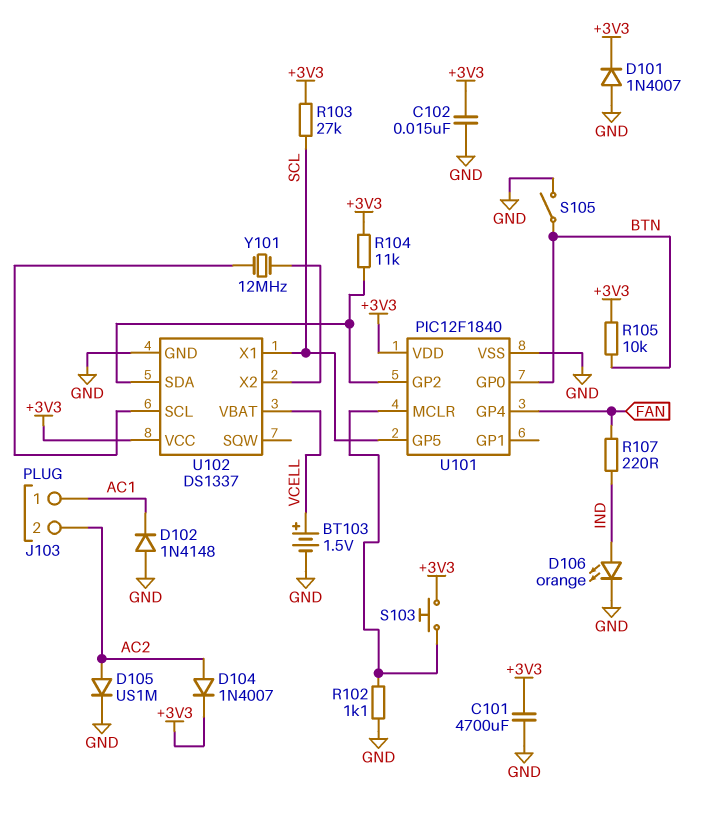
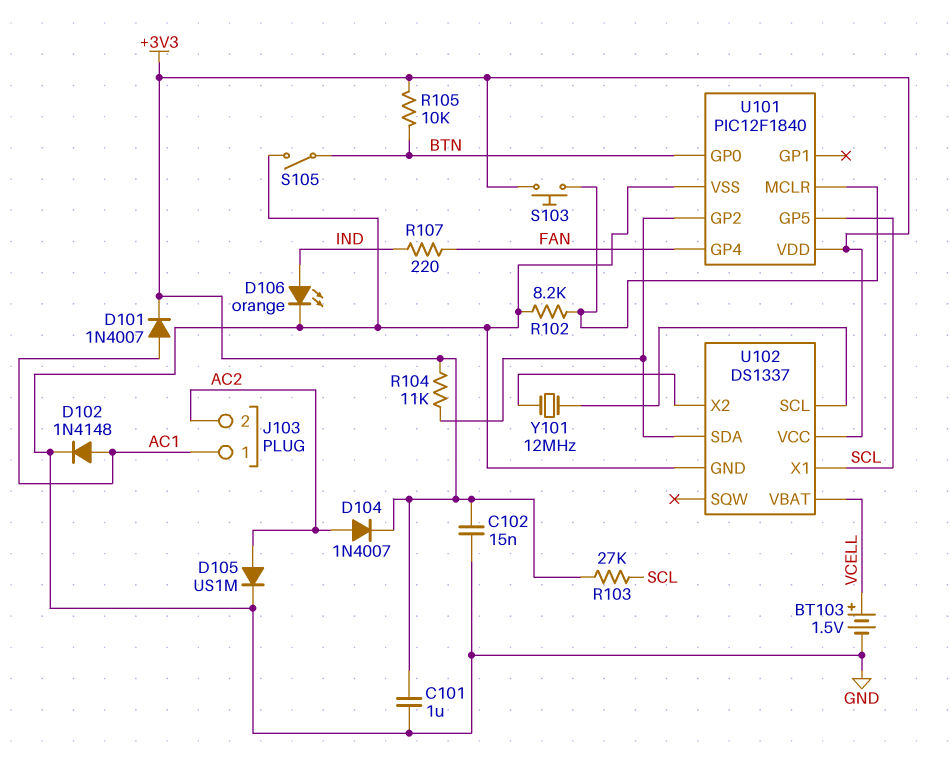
C101: 4700uF (+3V3, GND) -> 1uF (+3V3, GND)
D101: diode 1N4007 (A GND, K +3V3) -> diode 1N4007 (A AC1, K +3V3)
D102: diode 1N4148 (A GND, K AC1) -> diode 1N4148 (A AC1, K GND)
R102: 1.1k (GND, U101/MCLR) -> 8.2k (GND, U101/MCLR)

